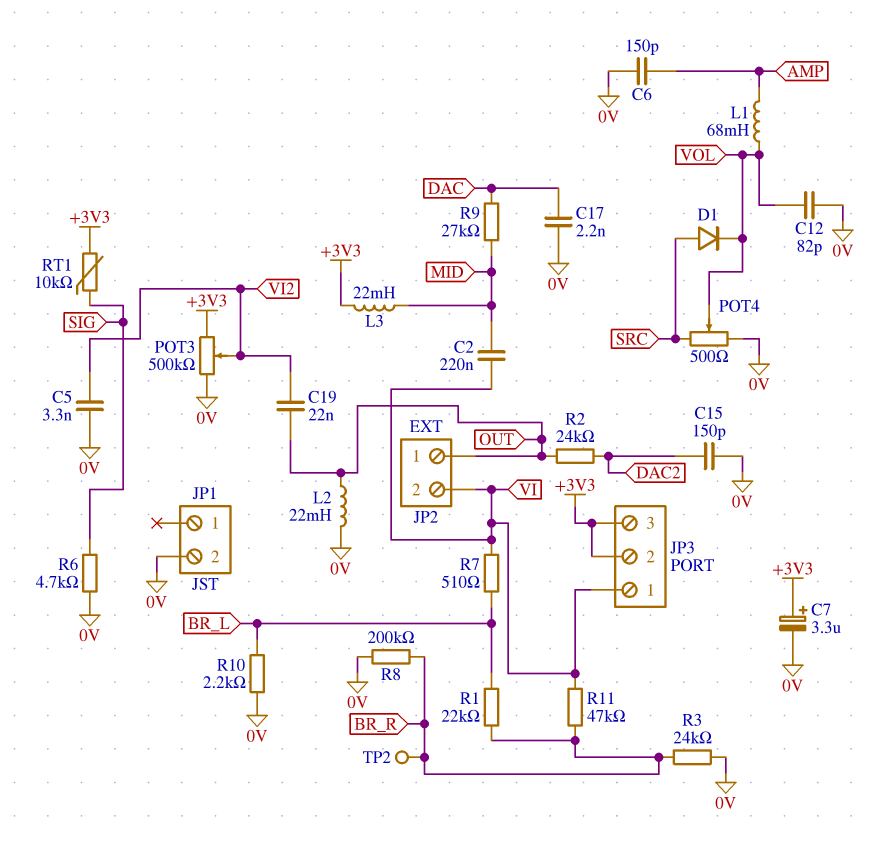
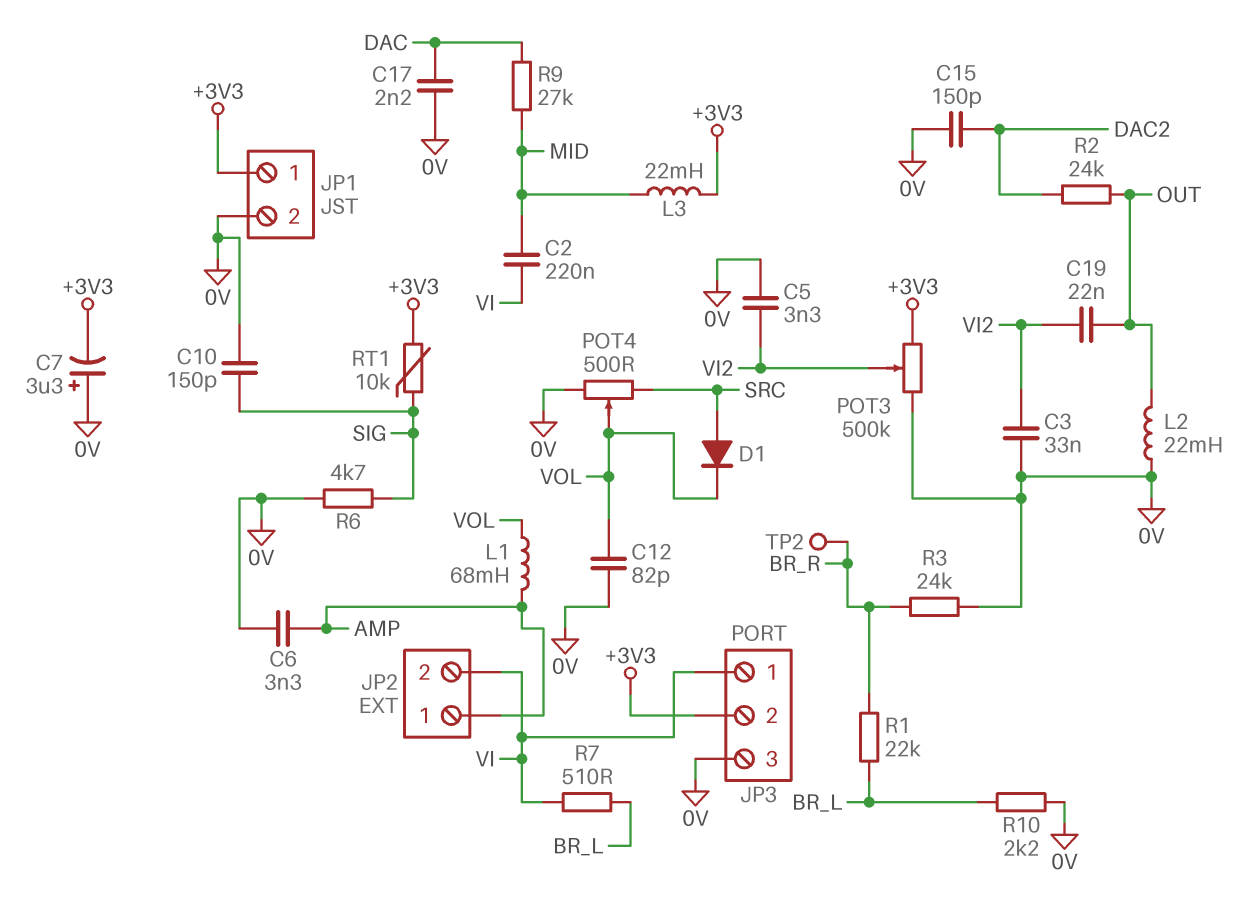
C3: none -> 33nF (0V, VI2)
C6: 150pF (0V, AMP) -> 3.3nF (0V, AMP)
C7: 3.3uF (plus +3V3, minus 0V) -> 3.3uF (plus 0V, minus +3V3)
C10: none -> 150pF (0V, SIG)
JP1 pin 1: none -> +3V3
JP2 pin 1: OUT -> AMP
JP3 pin 3: +3V3 -> 0V
R8: 200k (0V, BR_R) -> none
R11: 47k (BR_R, VI) -> none

